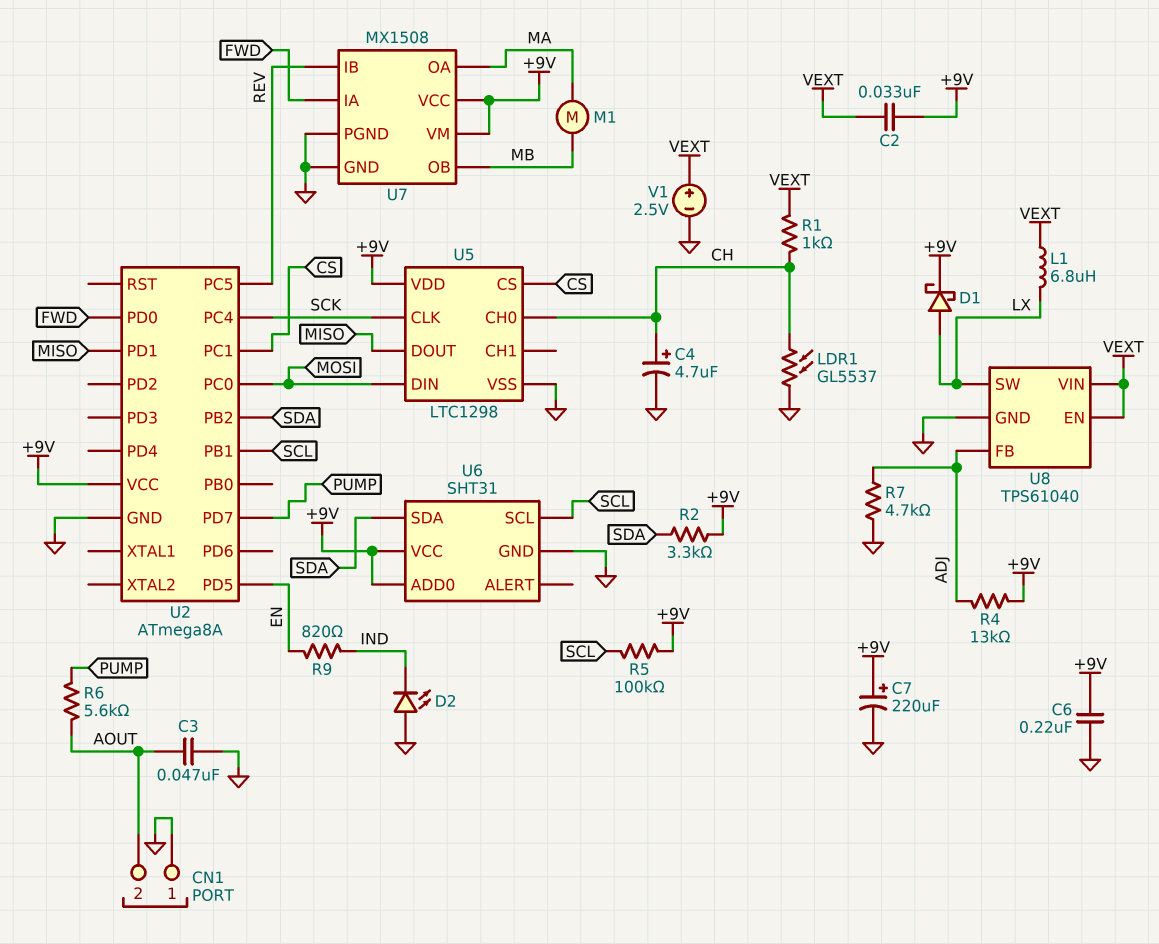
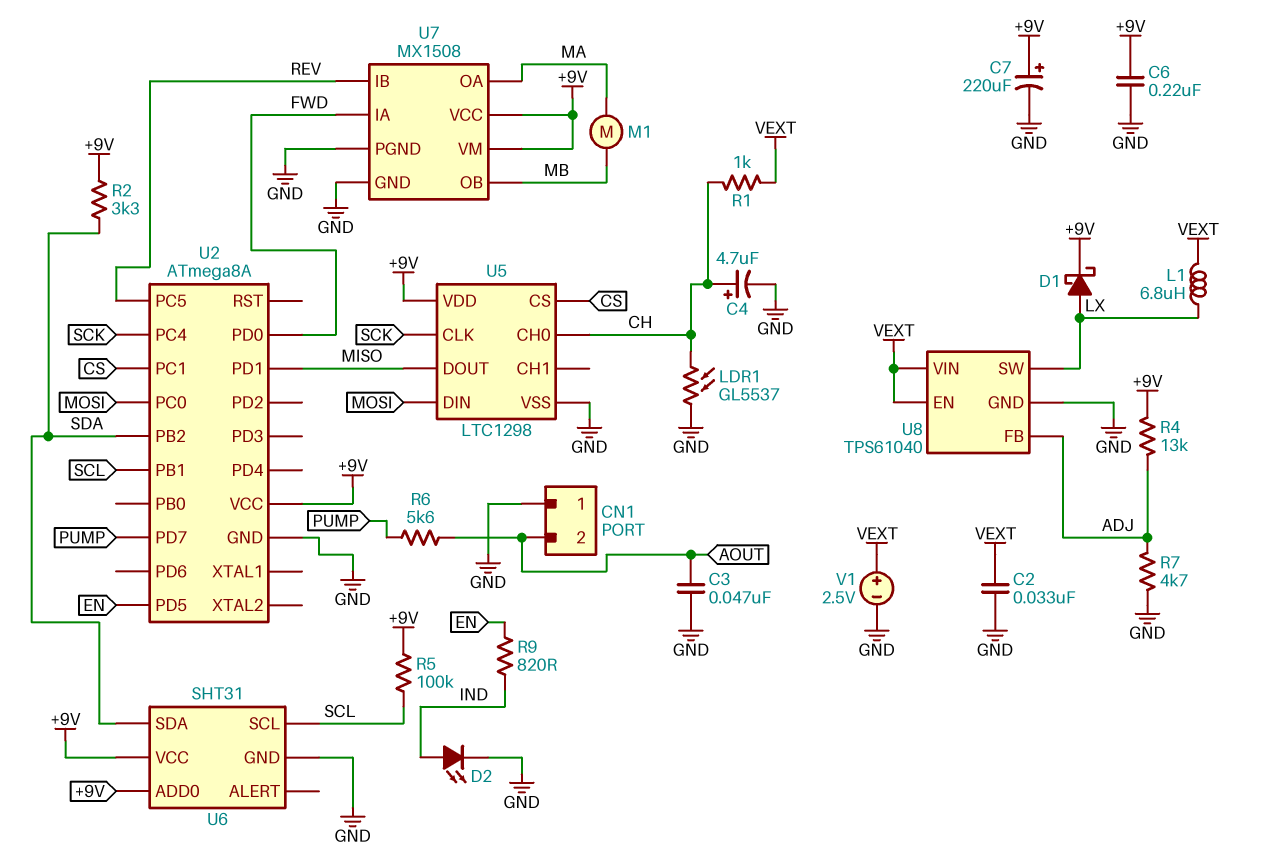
C2: 33nF (+9V, VEXT) -> 33nF (GND, VEXT)
D2: LED (A GND, K IND) -> LED (A IND, K GND)

